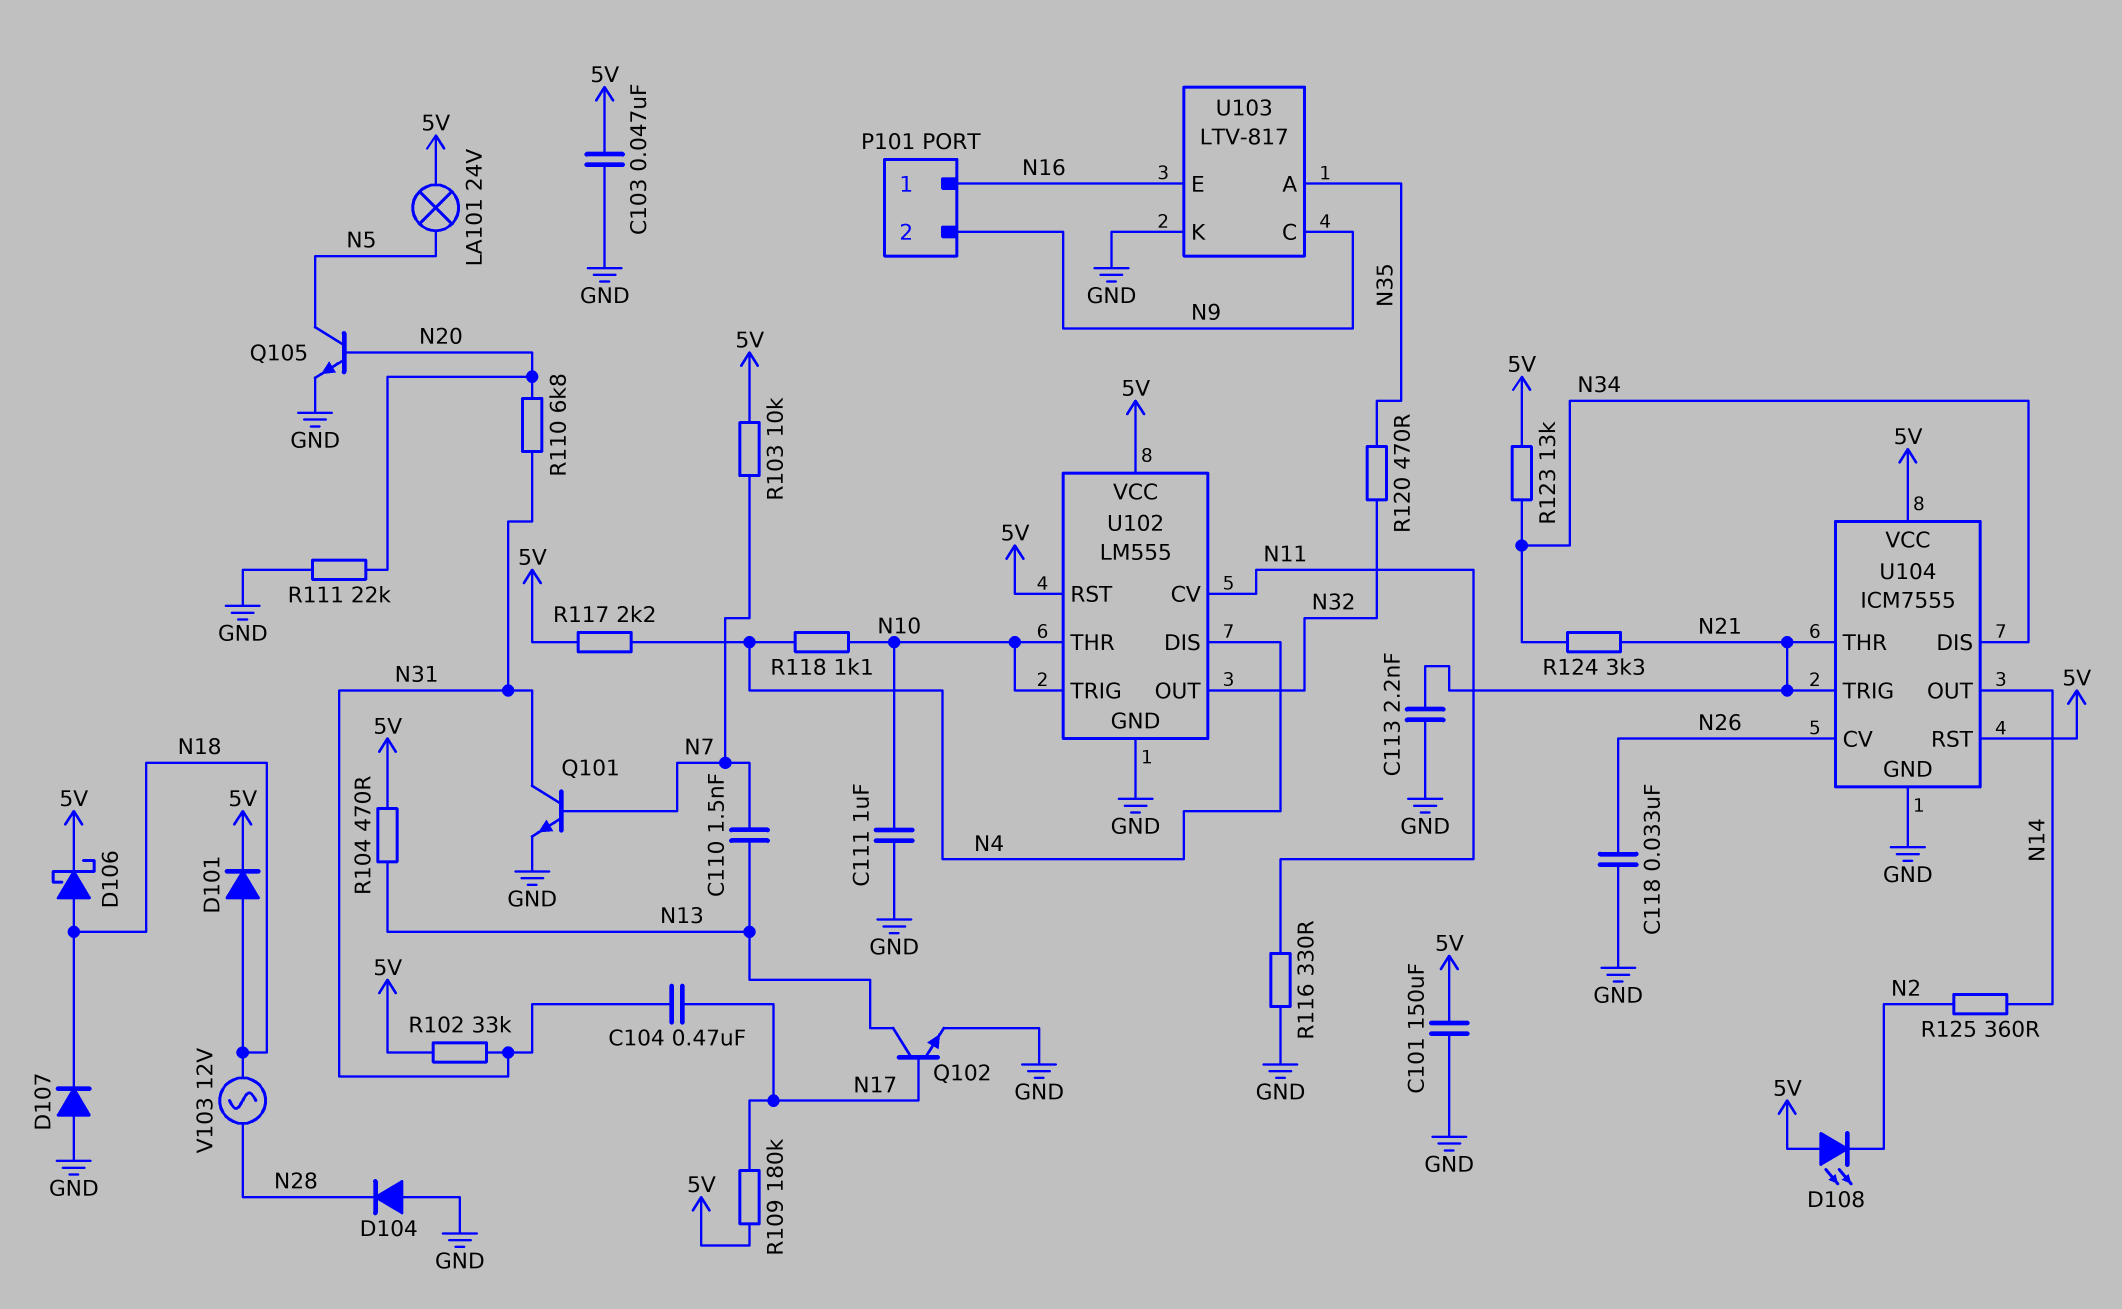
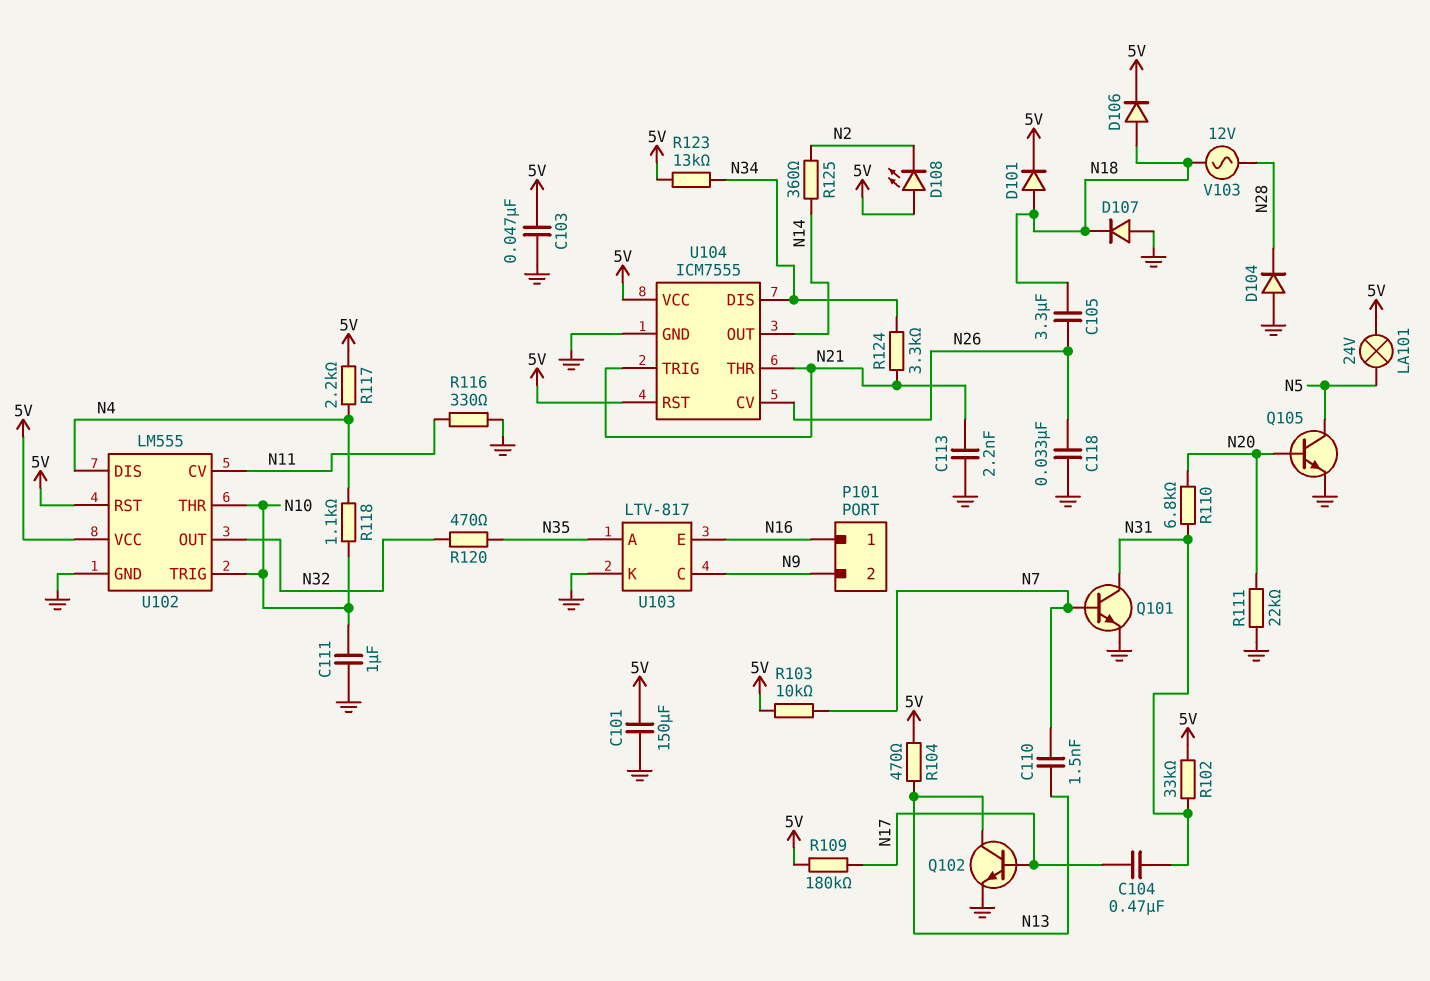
C105: none -> 3.3uF (N18, N26)
D106: schottky (A N18, K 5V) -> diode (A N18, K 5V)

